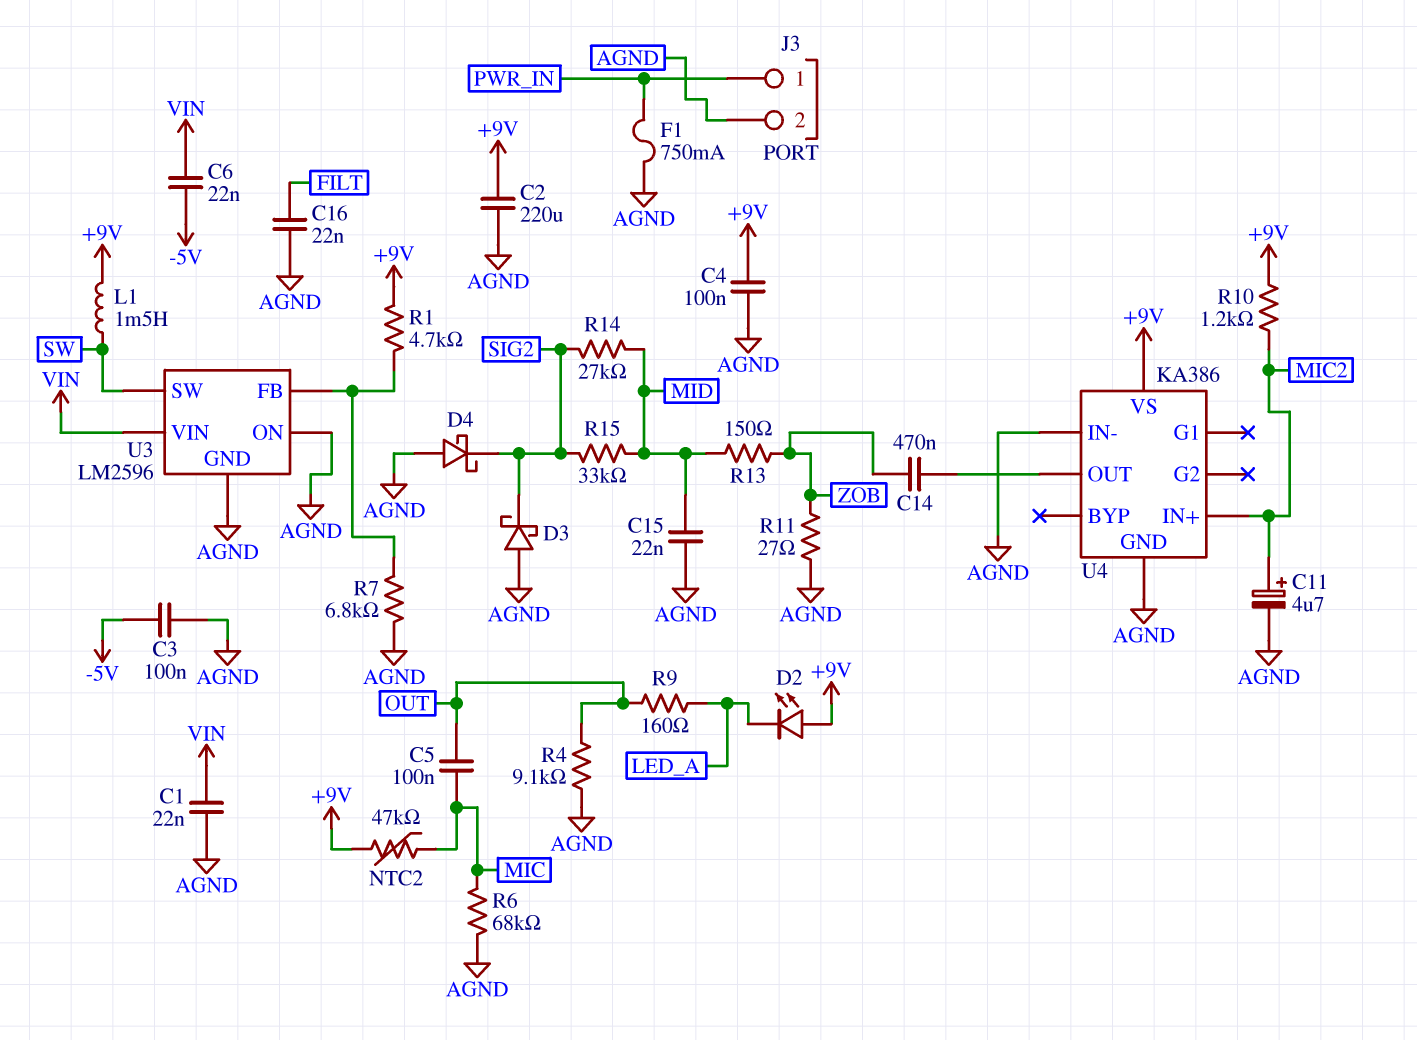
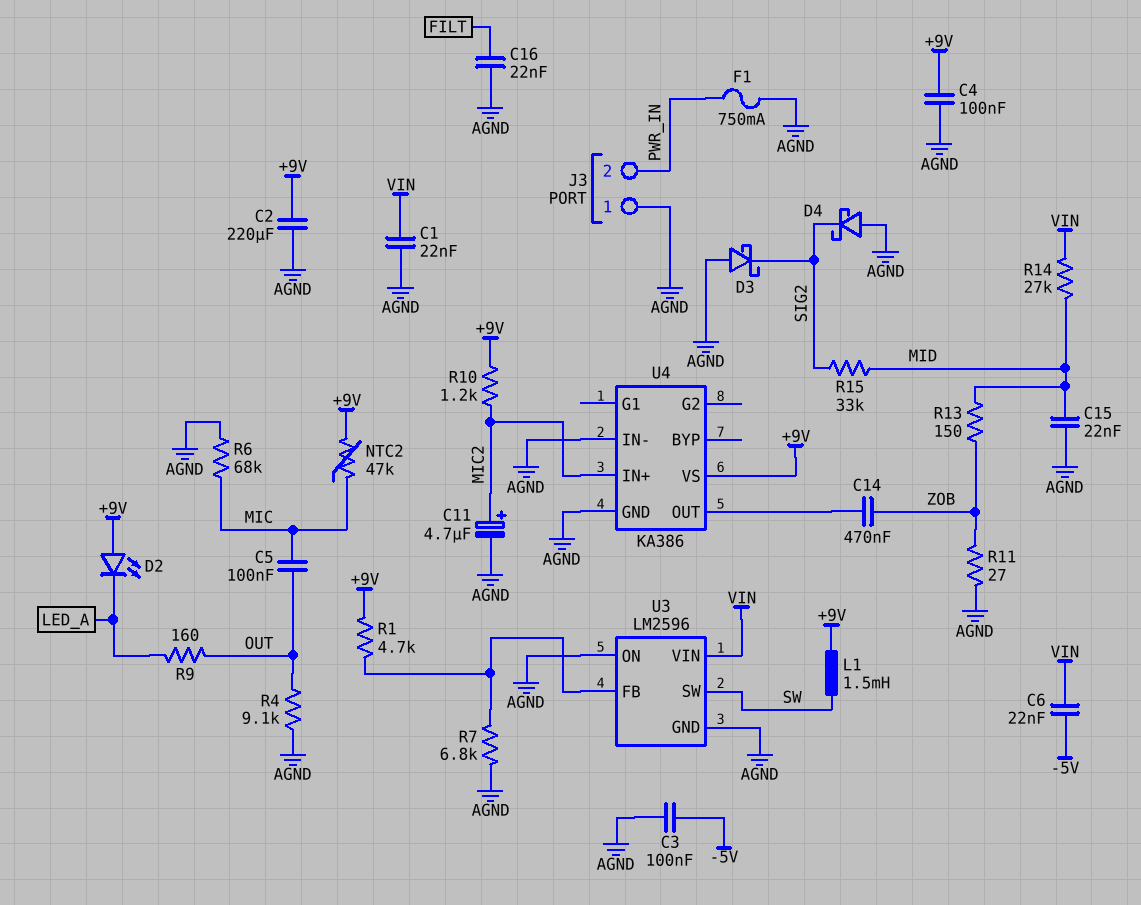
J3 pin 1: PWR_IN -> AGND
J3 pin 2: AGND -> PWR_IN
R14: 27k (MID, SIG2) -> 27k (MID, VIN)

